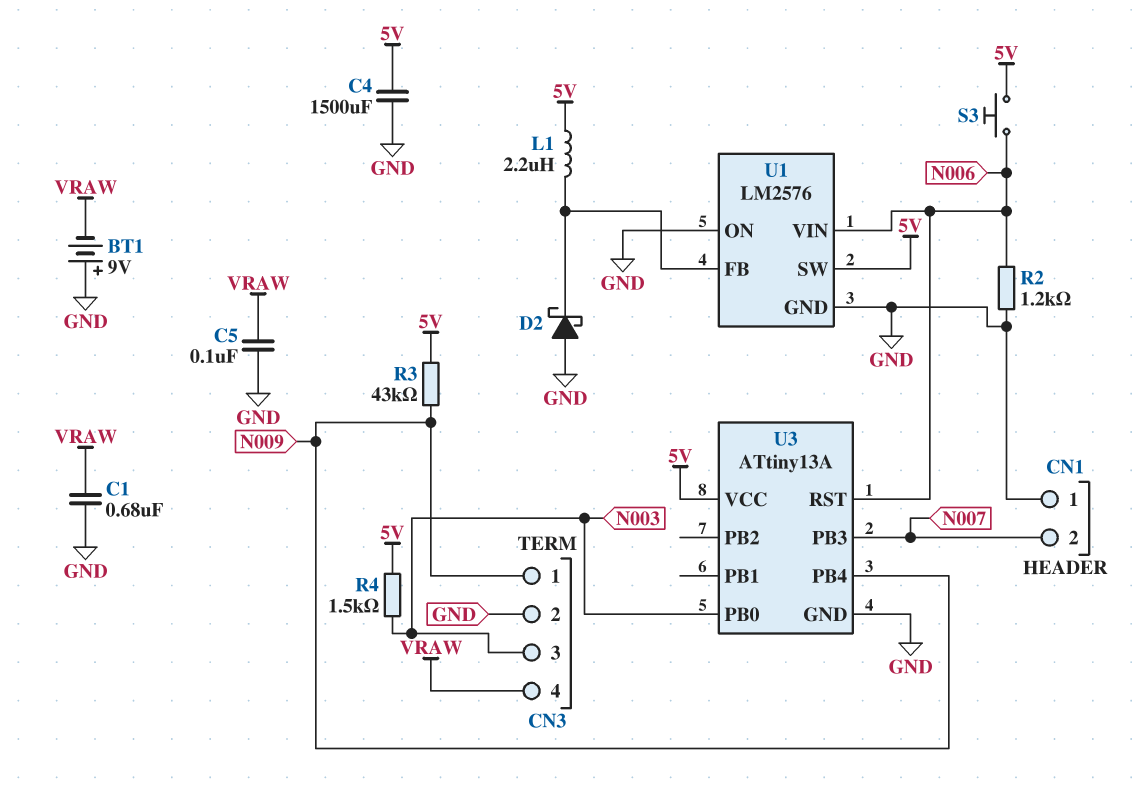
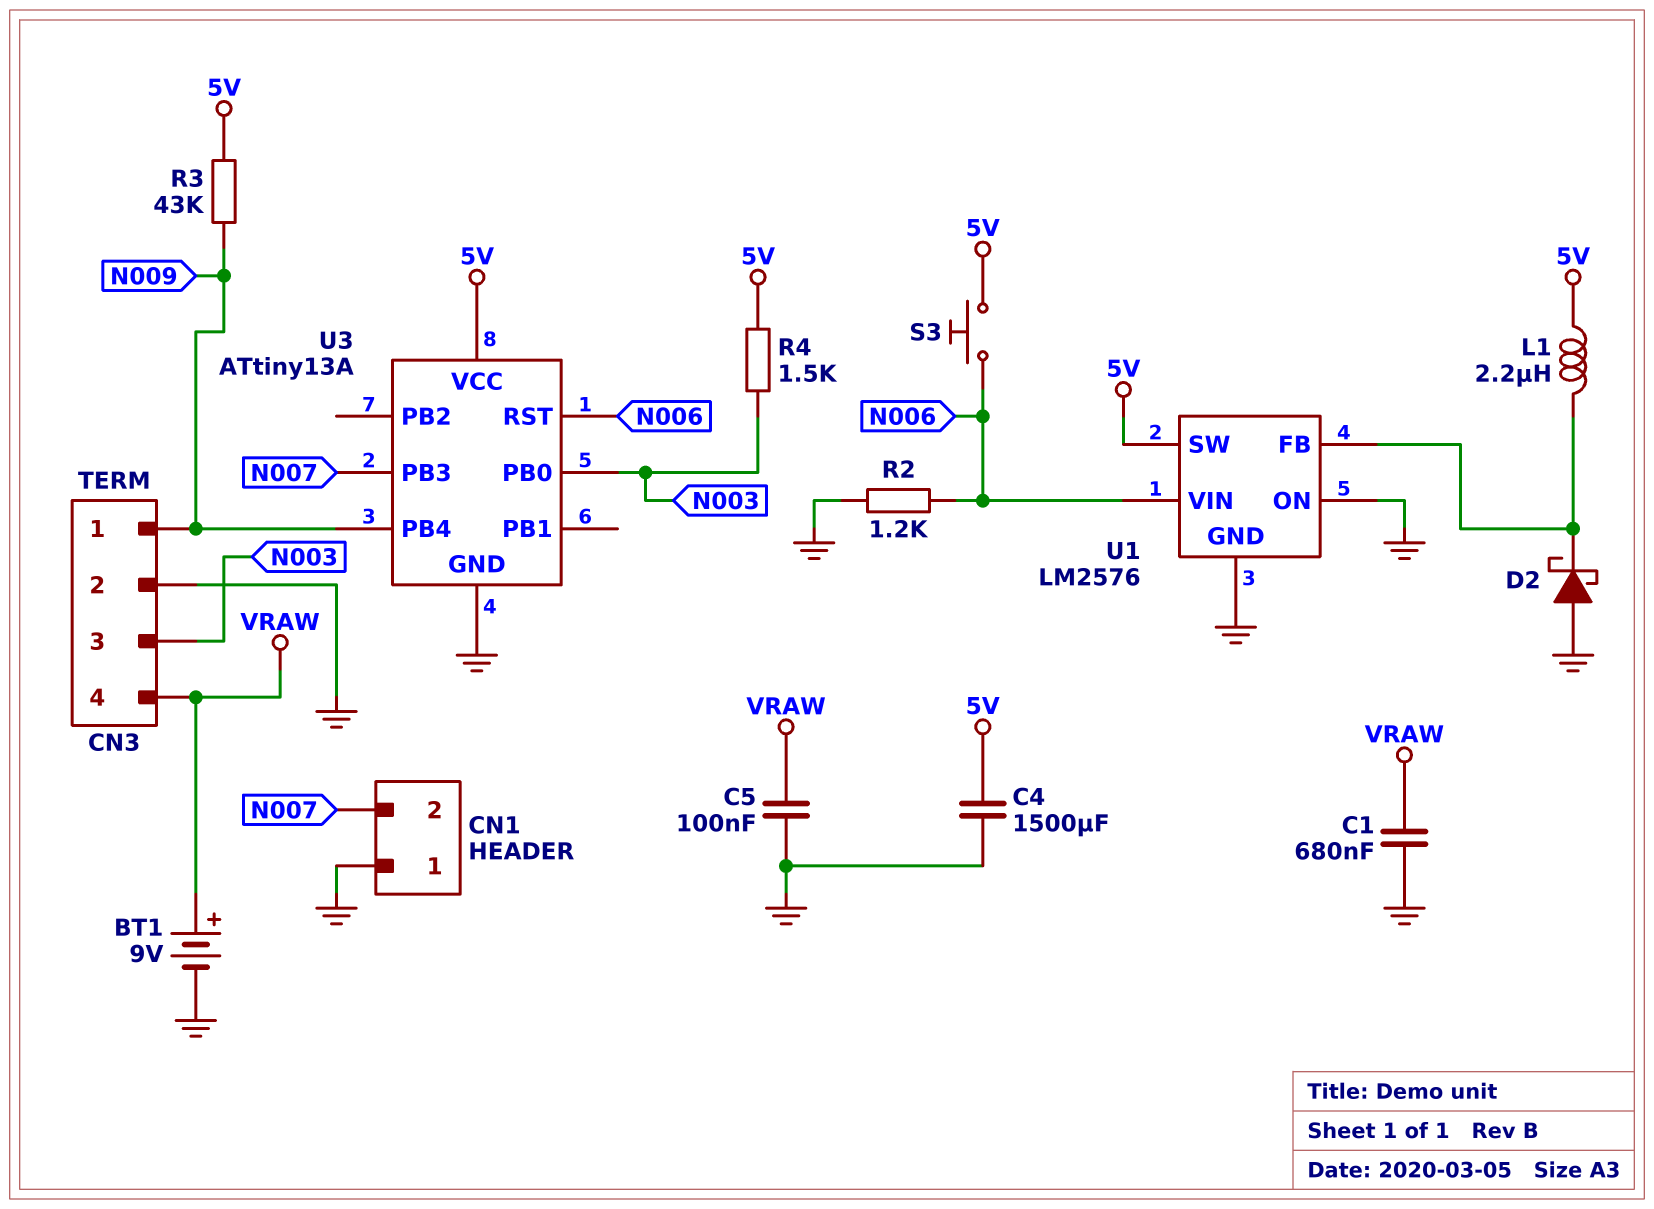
BT1: 9V (plus GND, minus VRAW) -> 9V (plus VRAW, minus GND)

